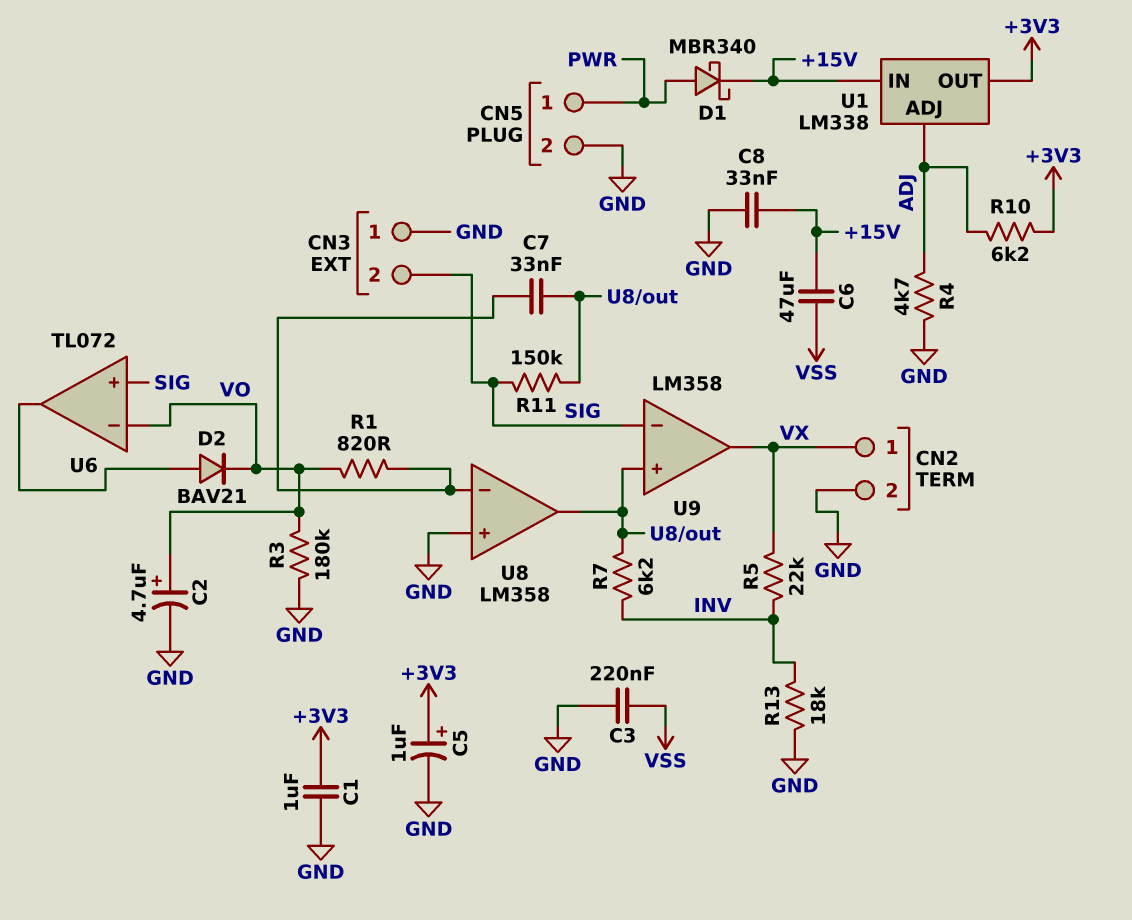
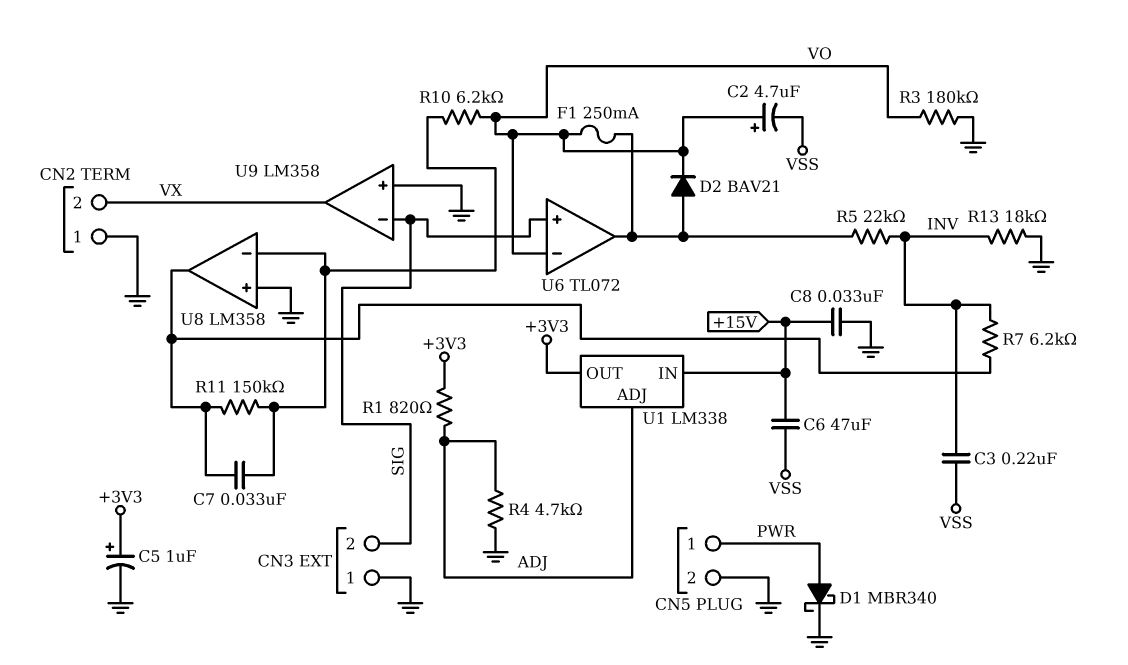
C1: 1uF (+3V3, GND) -> none
C2: 4.7uF (plus VO, minus GND) -> 4.7uF (plus VO, minus VSS)
C3: 220nF (GND, VSS) -> 220nF (INV, VSS)
CN2 pin 1: VX -> GND
CN2 pin 2: GND -> VX
D1: schottky MBR340 (A PWR, K +15V) -> schottky MBR340 (A PWR, K GND)
F1: none -> 250mA (U6/out, VO)
R1: 820 (U8/in-, VO) -> 820 (+3V3, ADJ)
R5: 22k (INV, VX) -> 22k (INV, U6/out)
R10: 6.2k (+3V3, ADJ) -> 6.2k (U8/in-, VO)
R11: 150k (SIG, U8/out) -> 150k (U8/in-, U8/out)
U9 pin in+: U8/out -> GND

